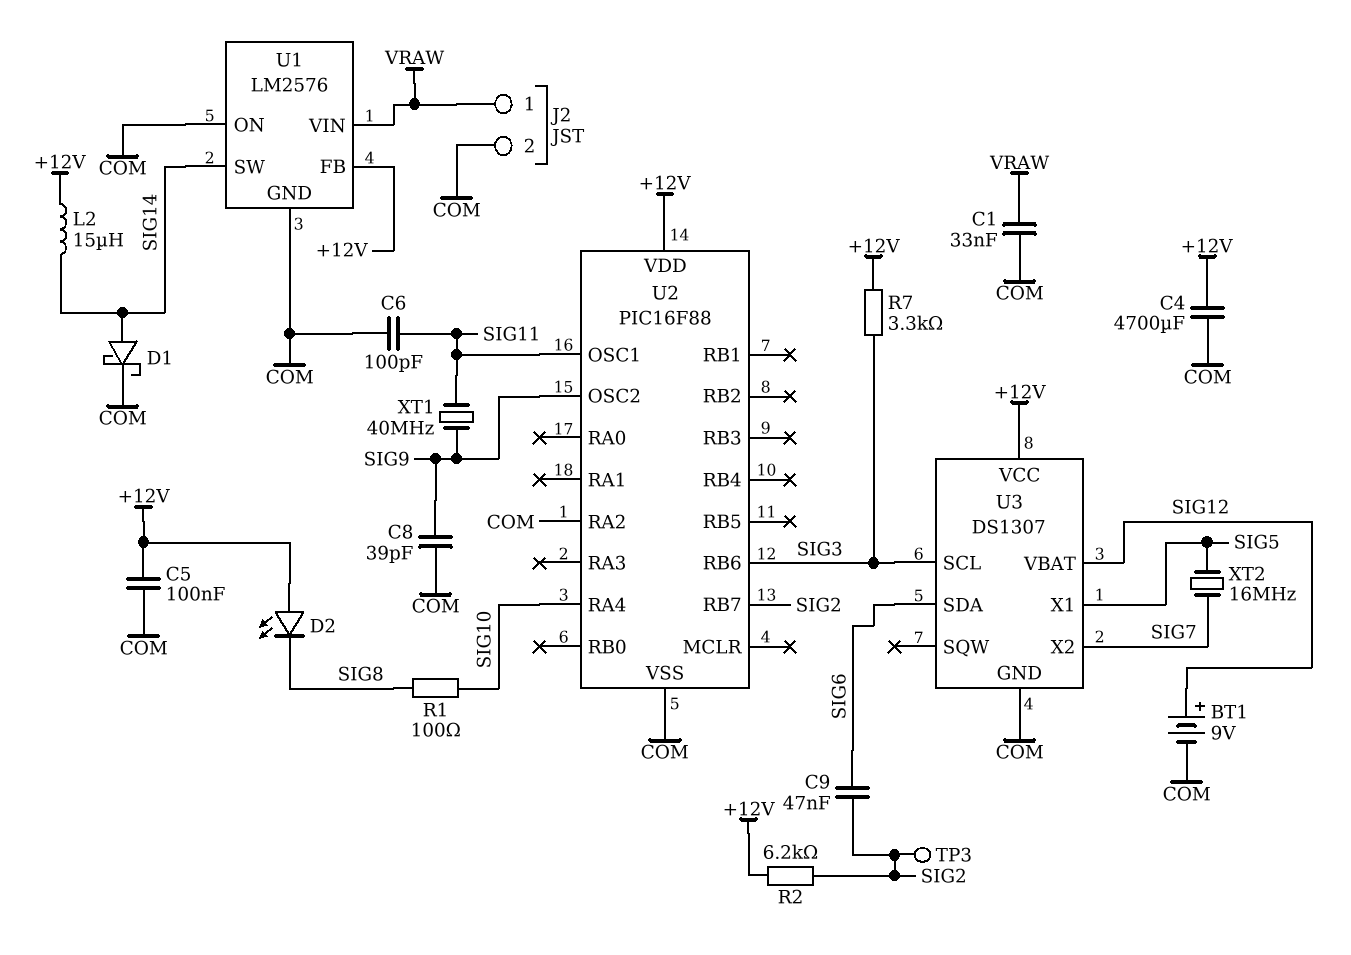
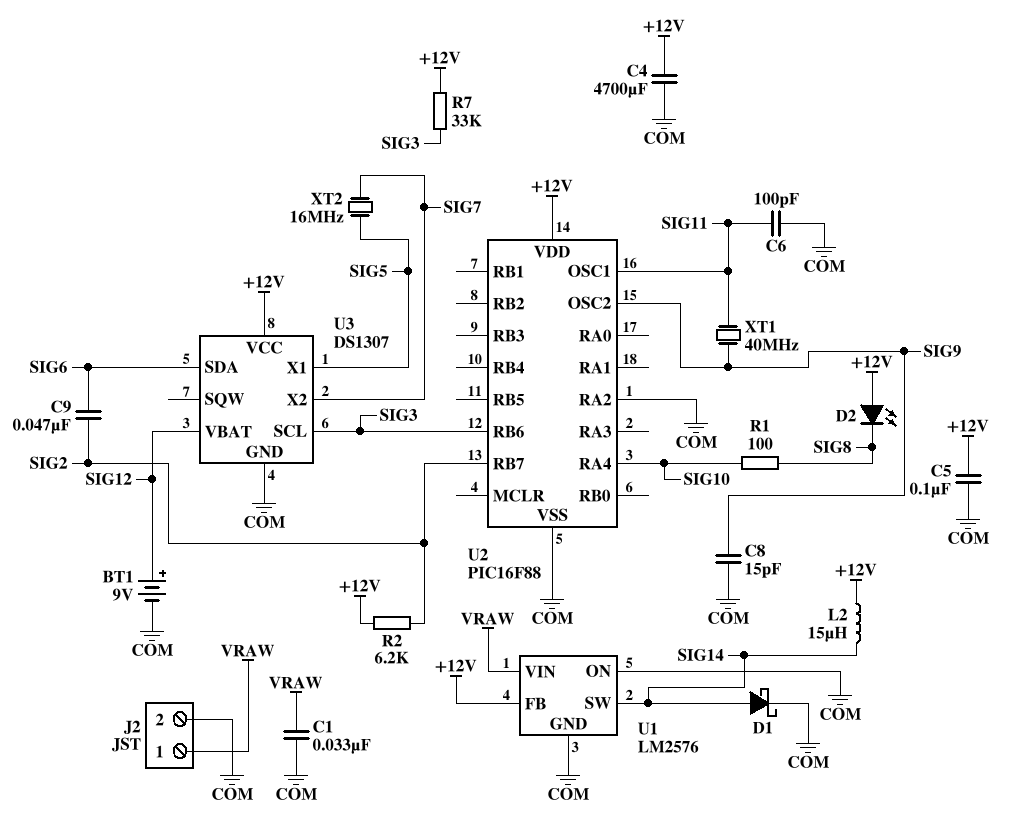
C8: 39pF (COM, SIG9) -> 15pF (COM, SIG9)
R7: 3.3k (+12V, SIG3) -> 33k (+12V, SIG3)
TP3: test point (SIG2) -> none

